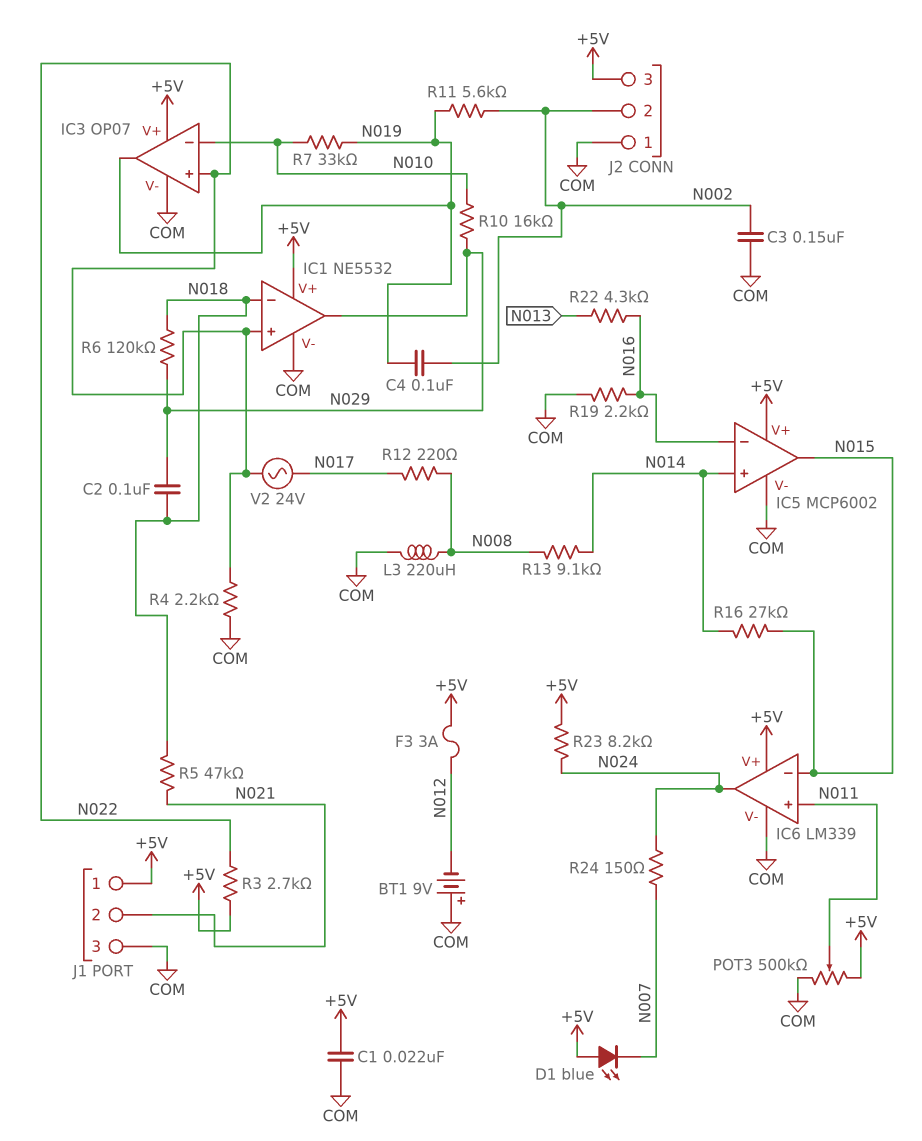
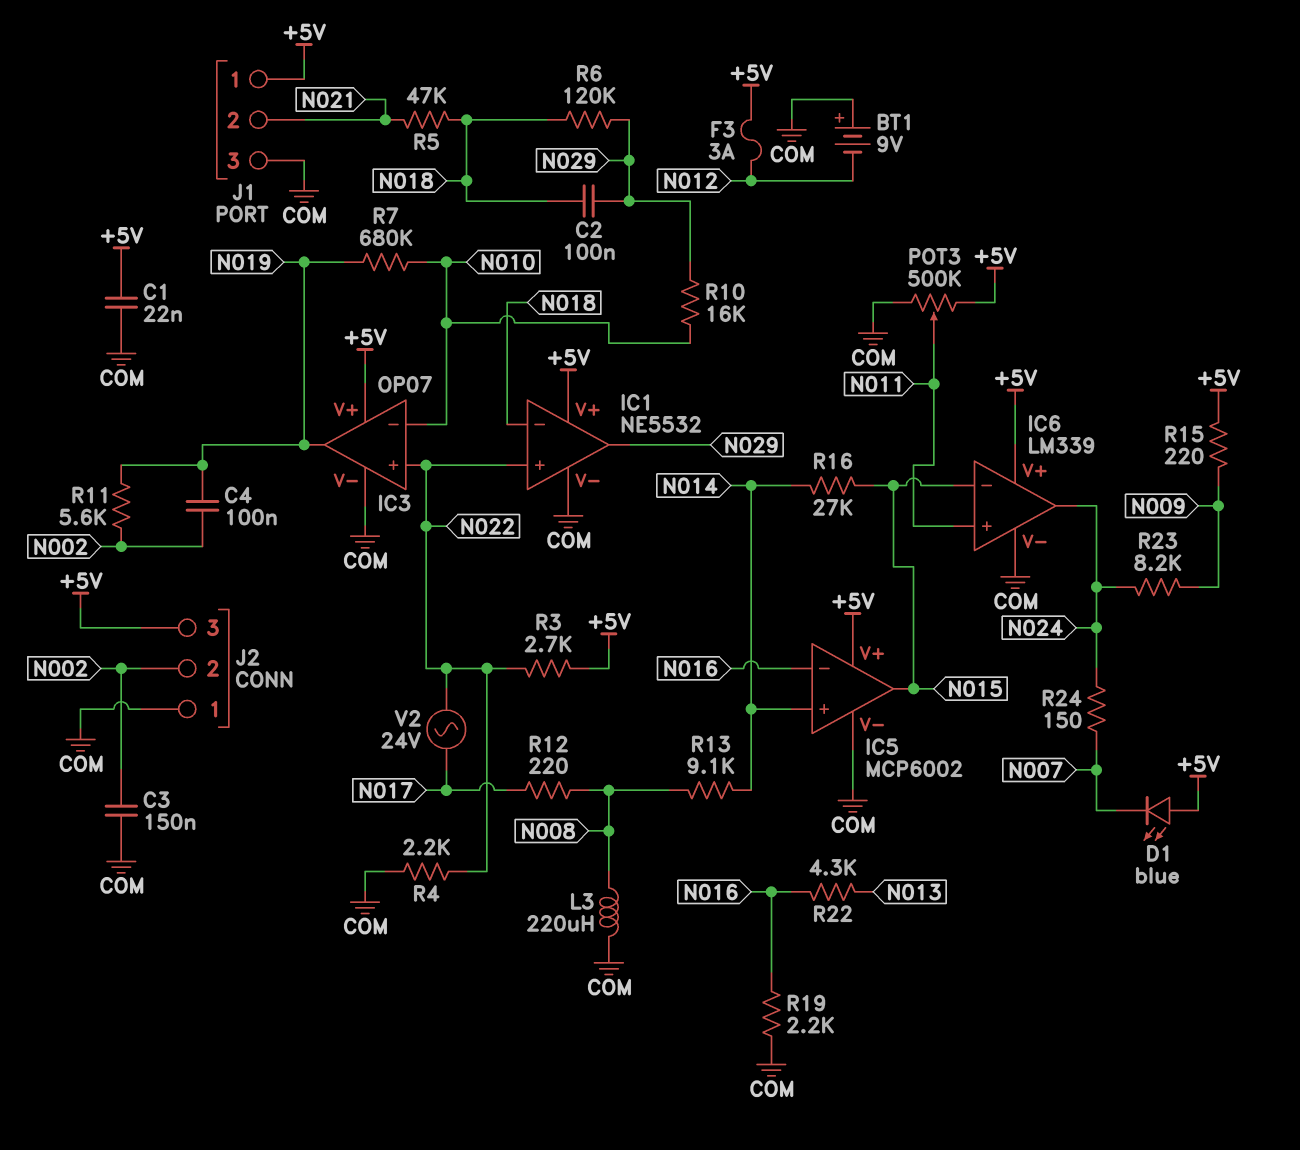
R7: 33k (N010, N019) -> 680k (N010, N019)
R15: none -> 220 (+5V, N009)
R23: 8.2k (+5V, N024) -> 8.2k (N009, N024)

